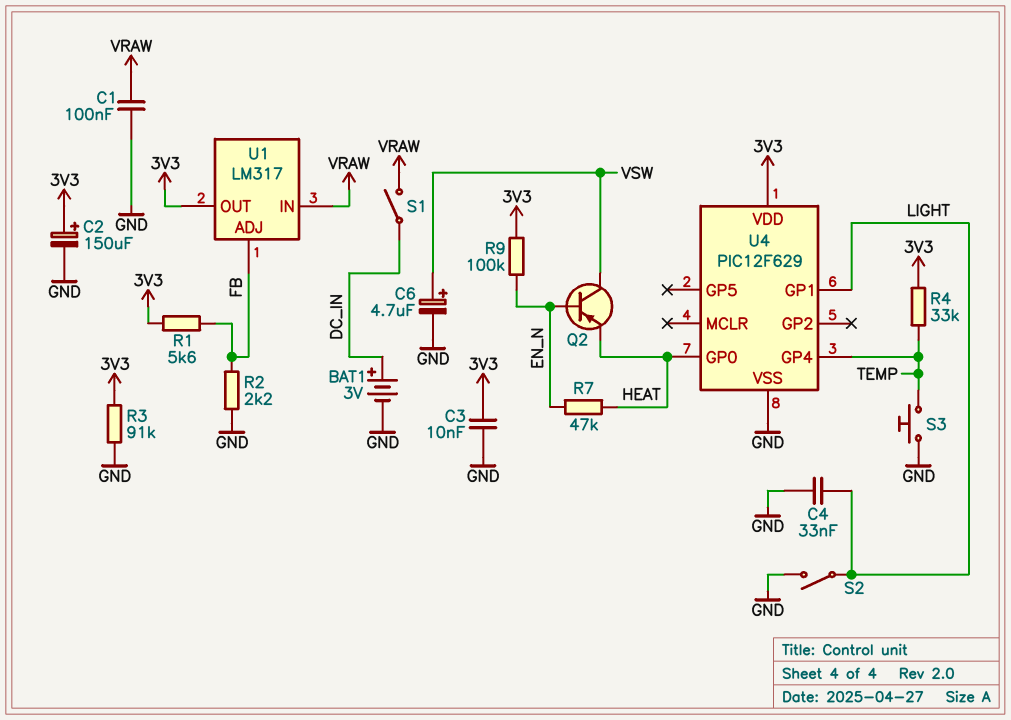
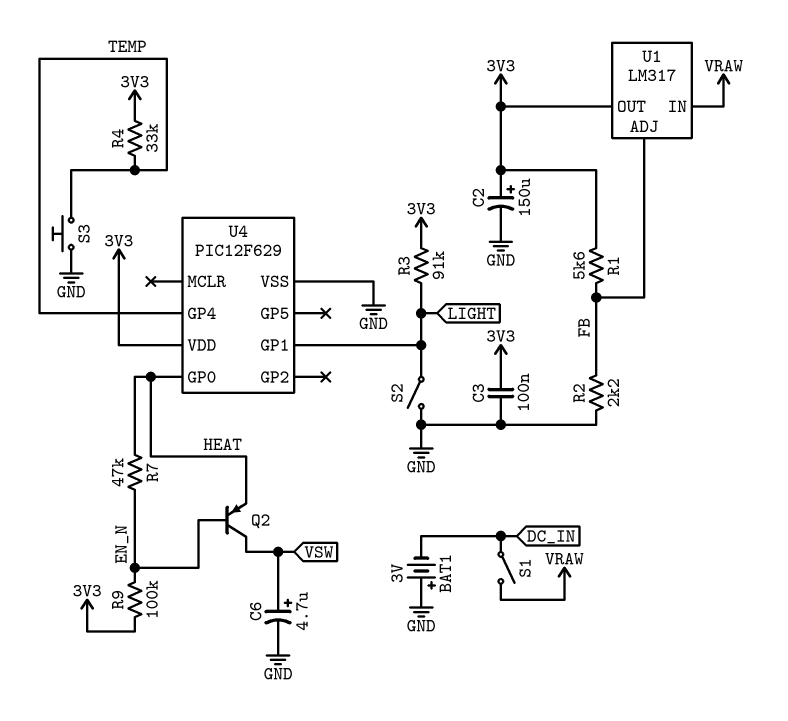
BAT1: 3V (plus DC_IN, minus GND) -> 3V (plus GND, minus DC_IN)
C1: 100nF (GND, VRAW) -> none
C3: 10nF (3V3, GND) -> 100nF (3V3, GND)
C4: 33nF (GND, LIGHT) -> none
R3: 91k (3V3, GND) -> 91k (3V3, LIGHT)

